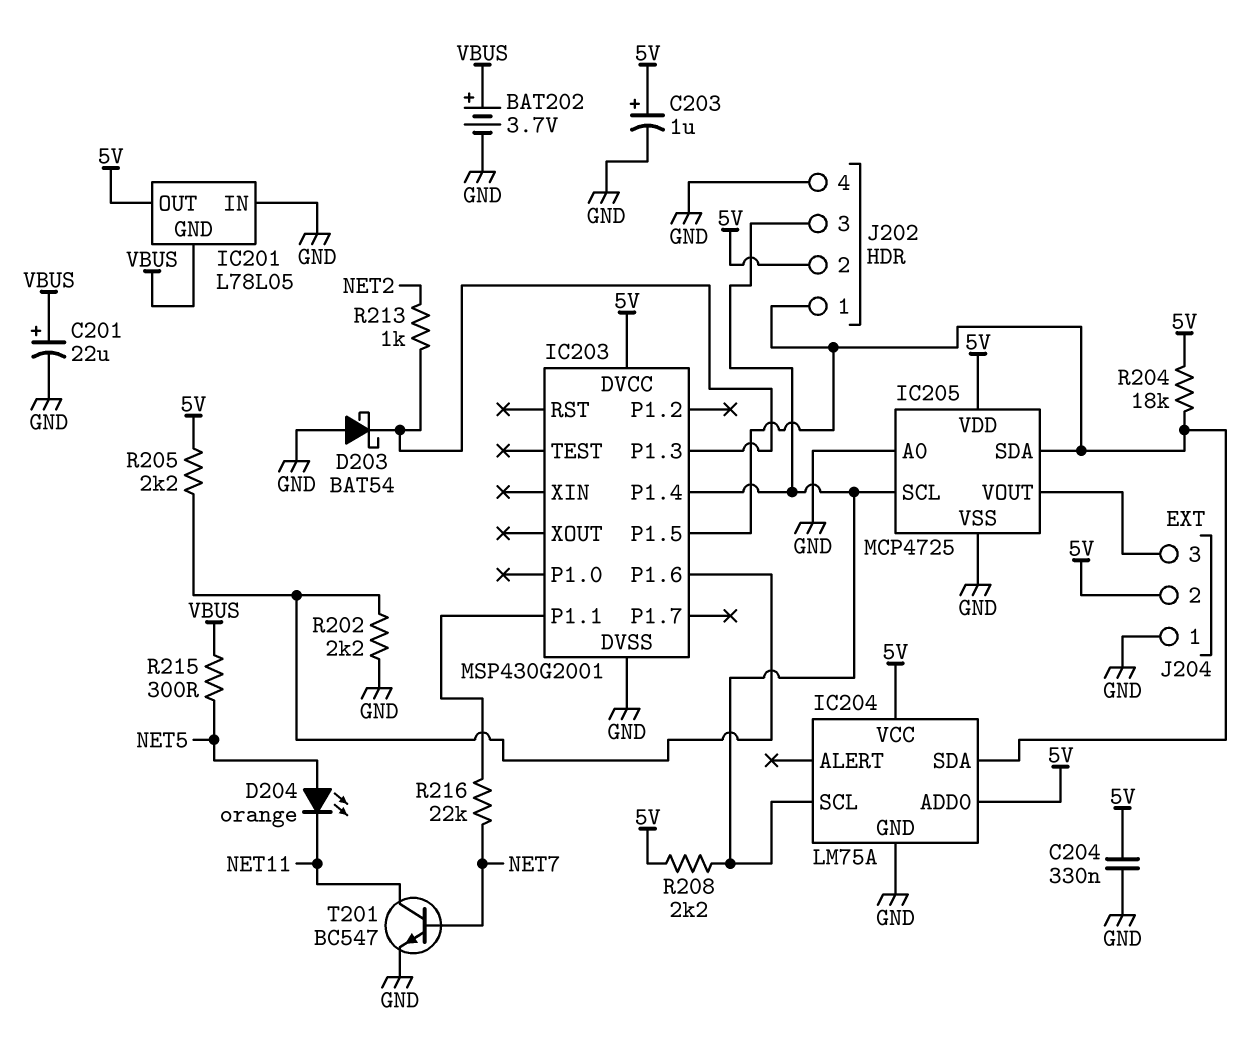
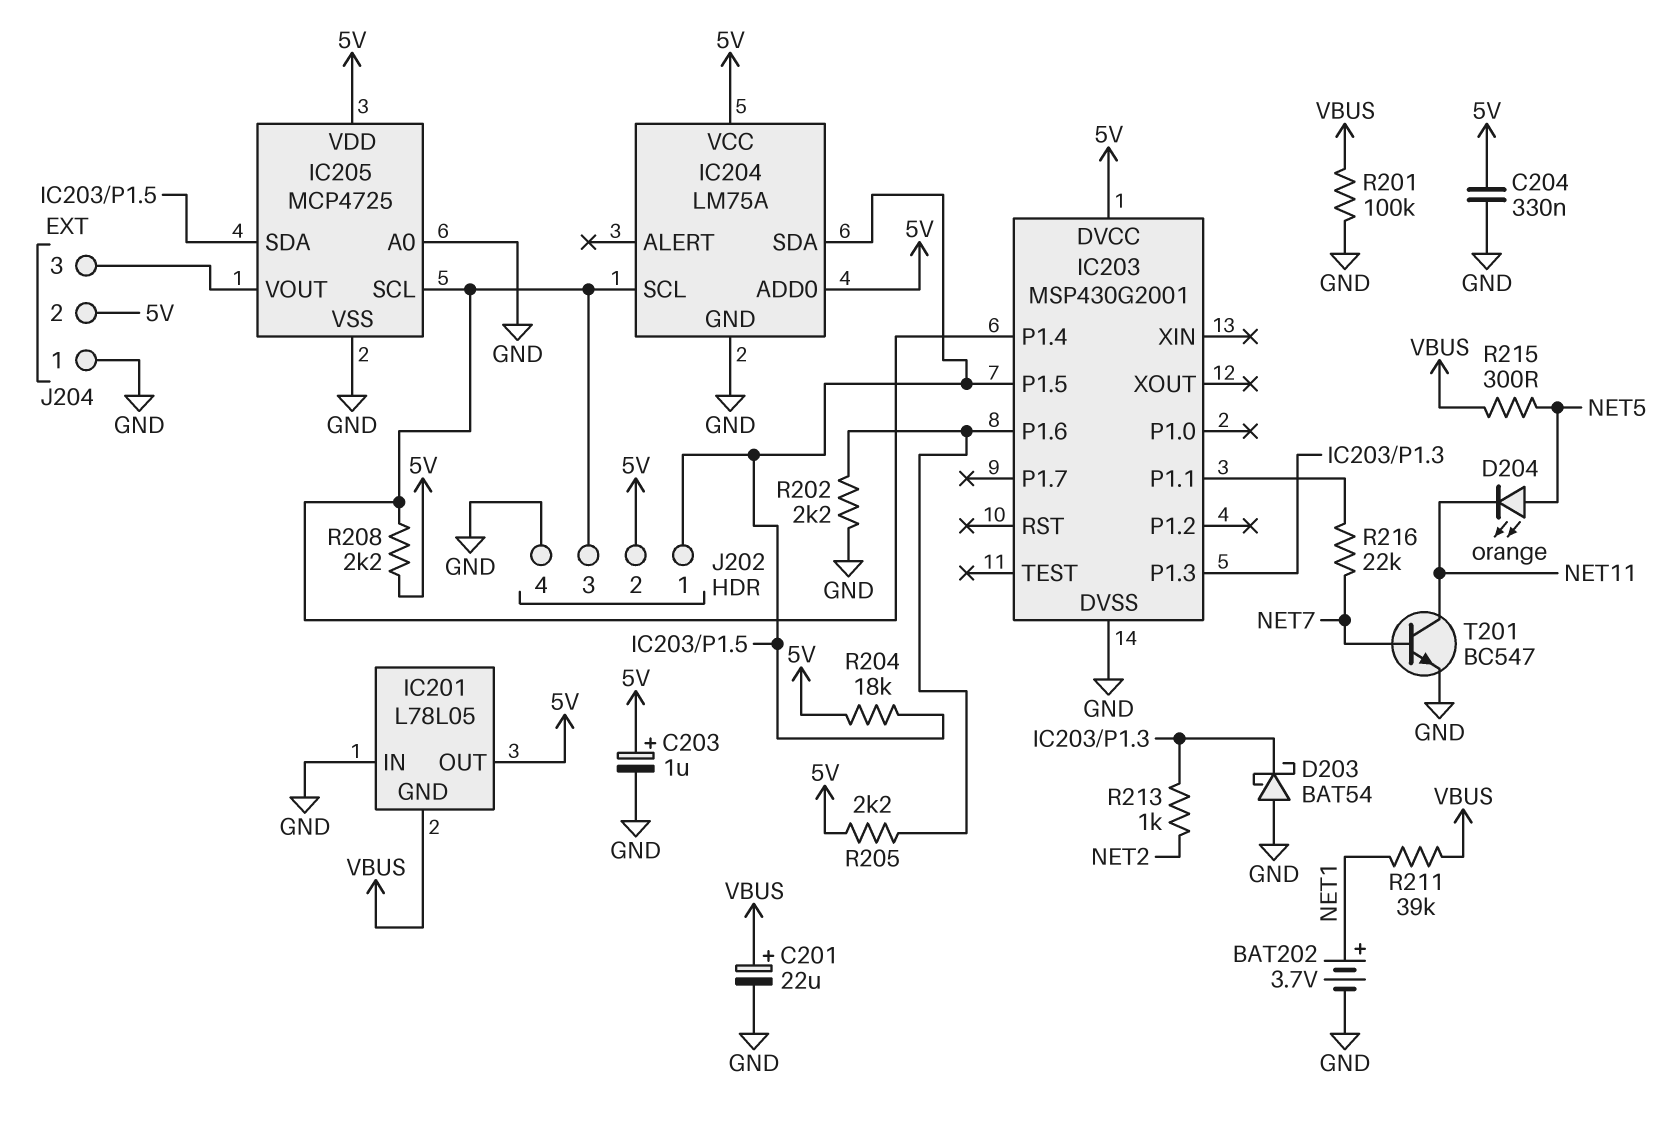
BAT202: 3.7V (plus VBUS, minus GND) -> 3.7V (plus NET1, minus GND)
R201: none -> 100k (GND, VBUS)
R211: none -> 39k (NET1, VBUS)

